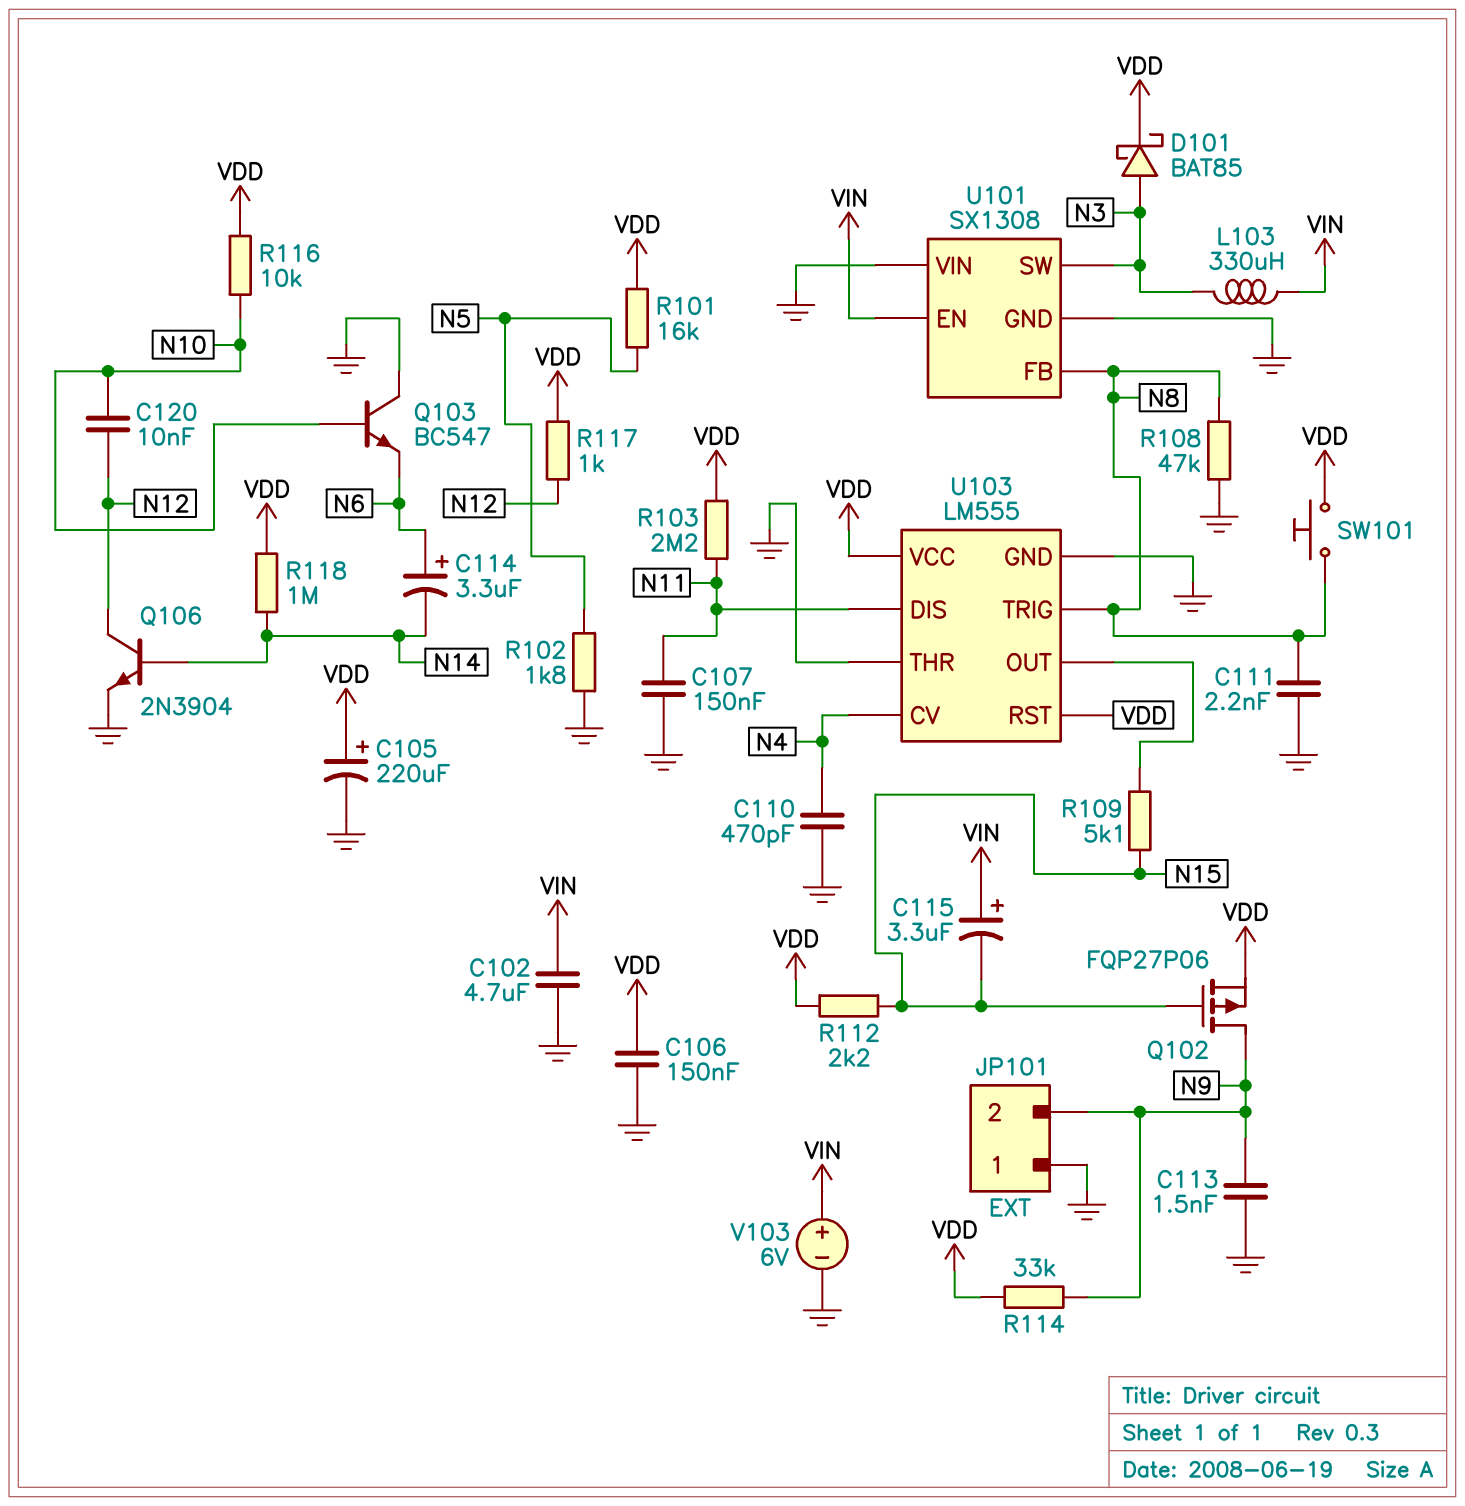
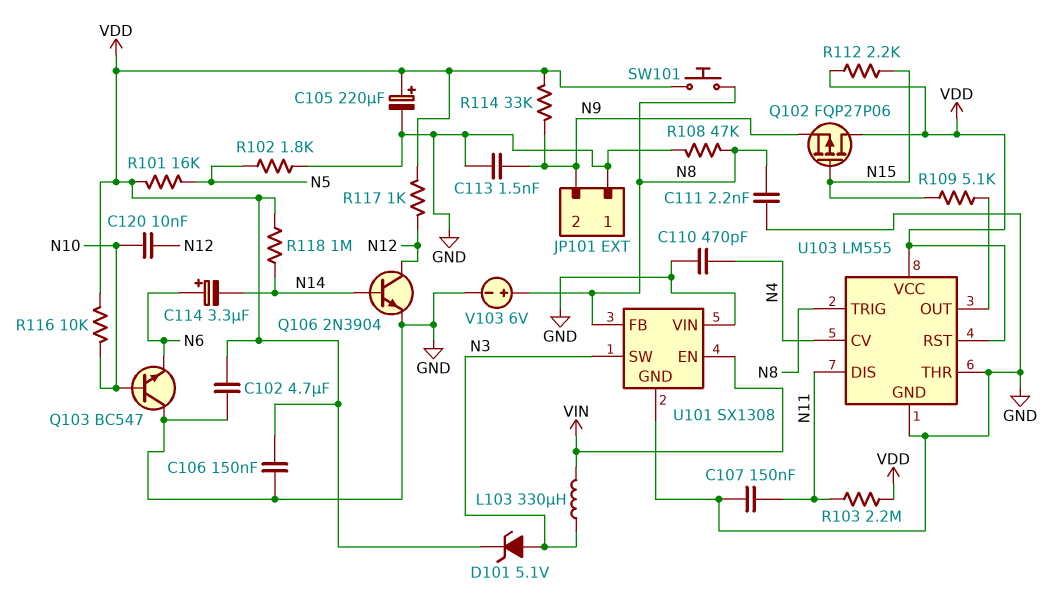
C102: 4.7uF (GND, VIN) -> 4.7uF (GND, VDD)
C115: 3.3uF (plus VIN, minus N15) -> none
D101: schottky BAT85 (A N3, K VDD) -> zener 5.1V (A N3, K VDD)
Q102: PMOS FQP27P06 (G N15, D N9, S VDD) -> PMOS FQP27P06 (G N15, D VDD, S N9)
V103: 6V (plus VIN, minus GND) -> 6V (plus N8, minus GND)

